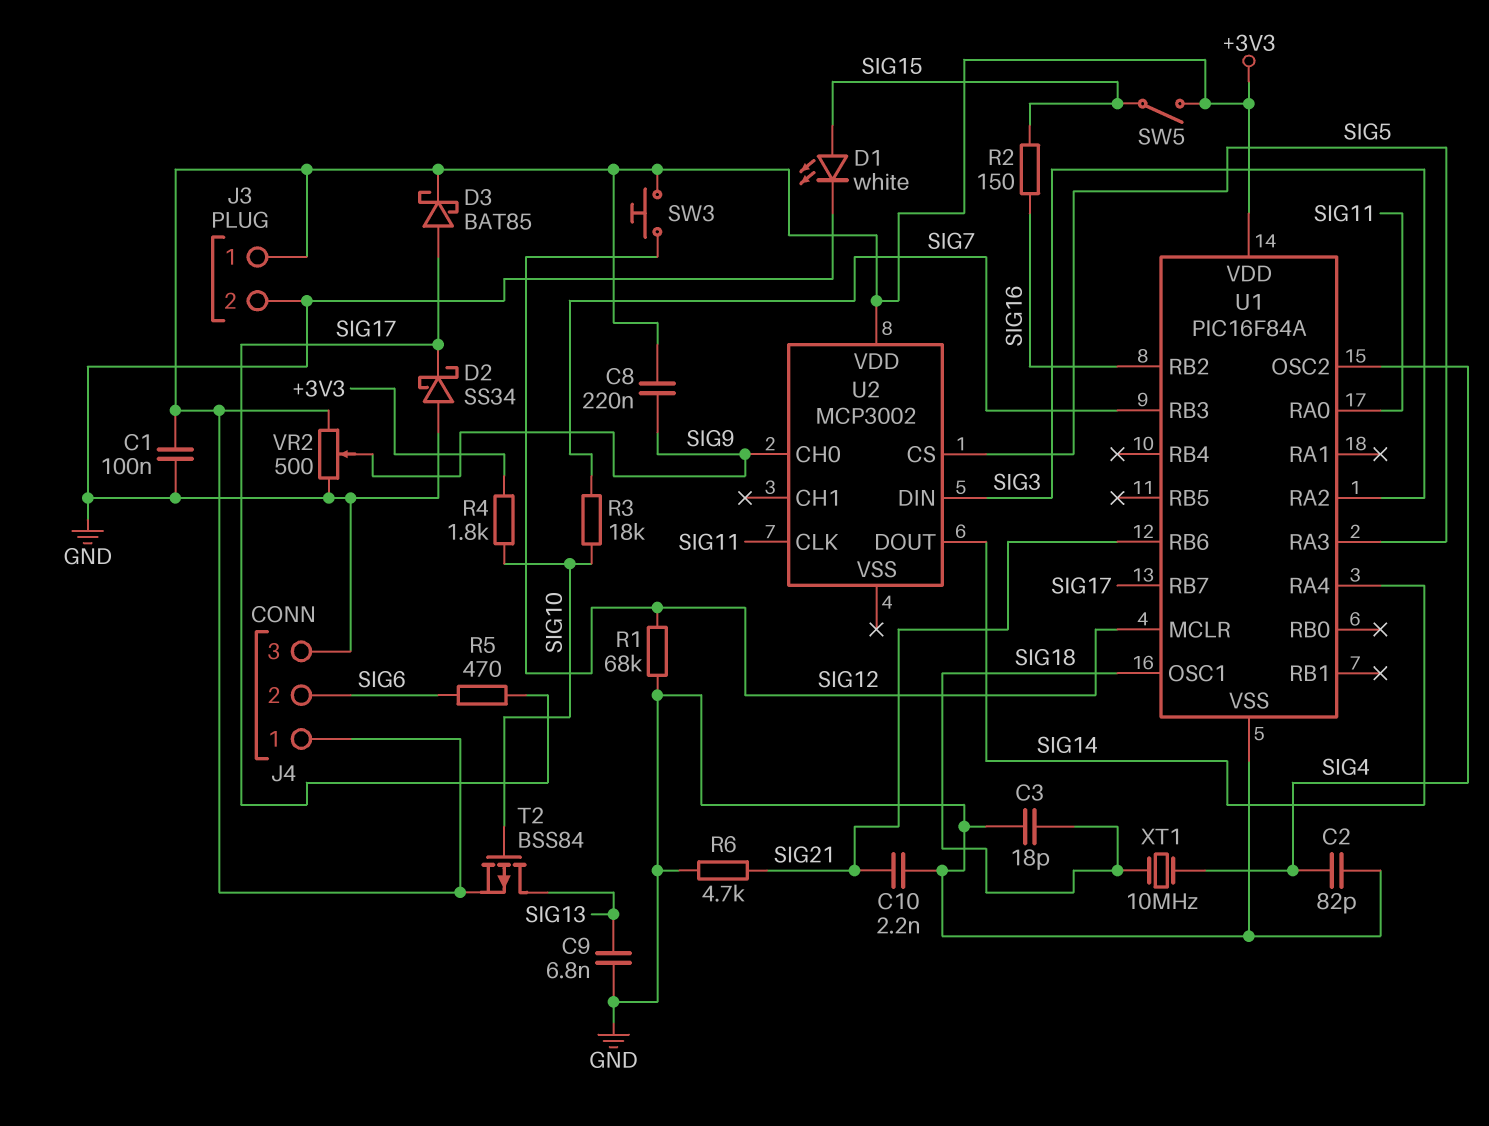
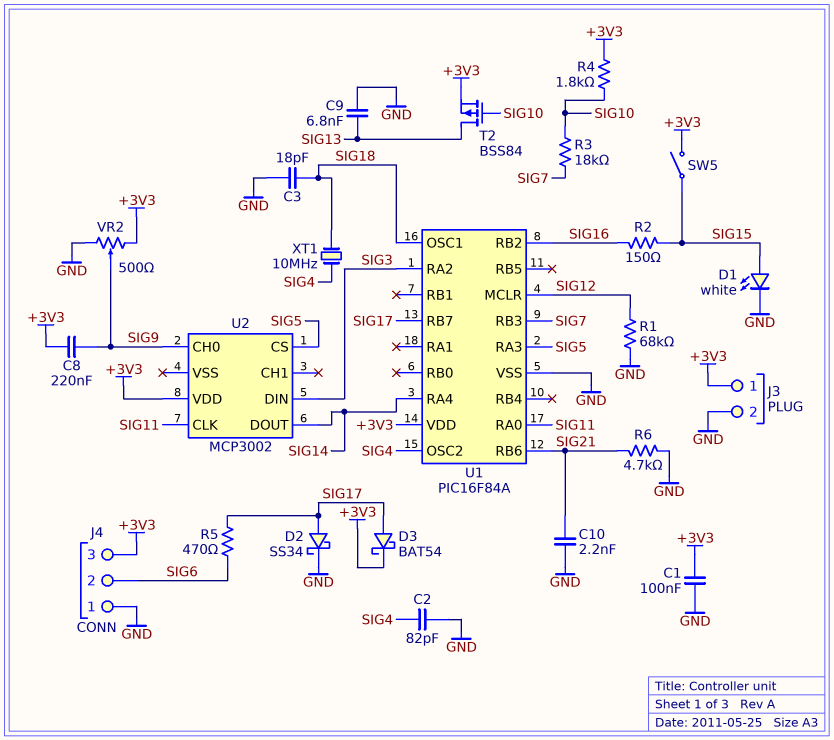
D2: schottky SS34 (A GND, K SIG17) -> schottky SS34 (A SIG17, K GND)
D3: schottky BAT85 (A SIG17, K +3V3) -> schottky BAT54 (A SIG17, K +3V3)
J4 pin 1: +3V3 -> GND
J4 pin 3: GND -> +3V3
SW3: button (+3V3, SIG12) -> none

